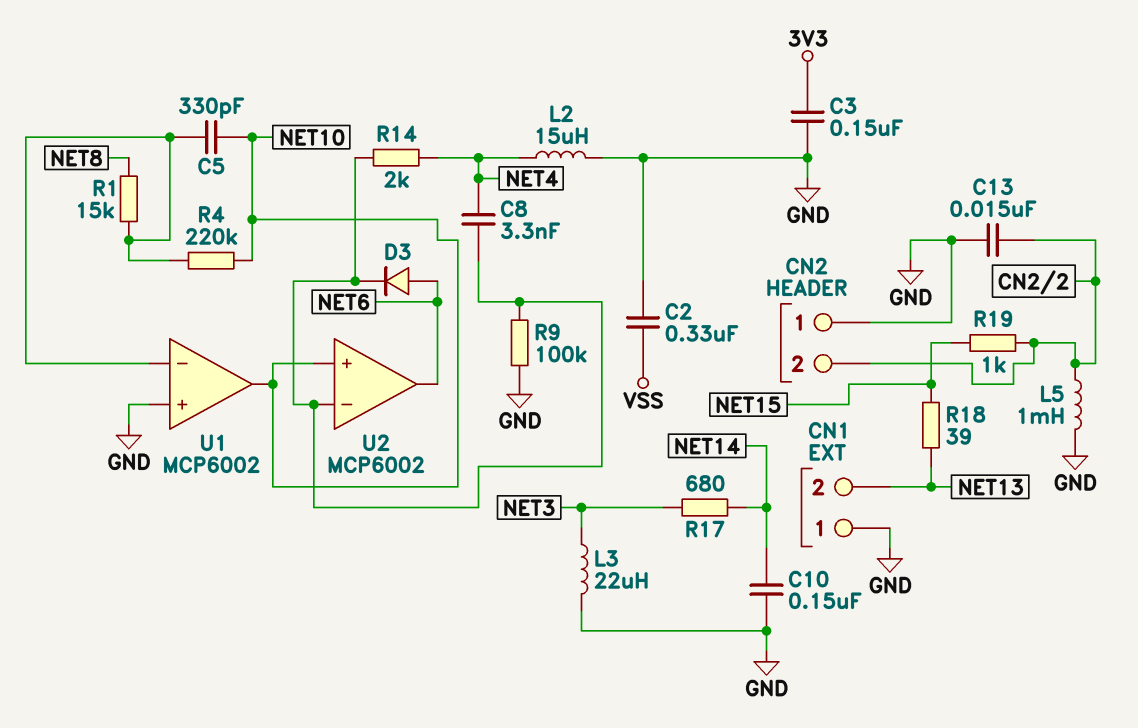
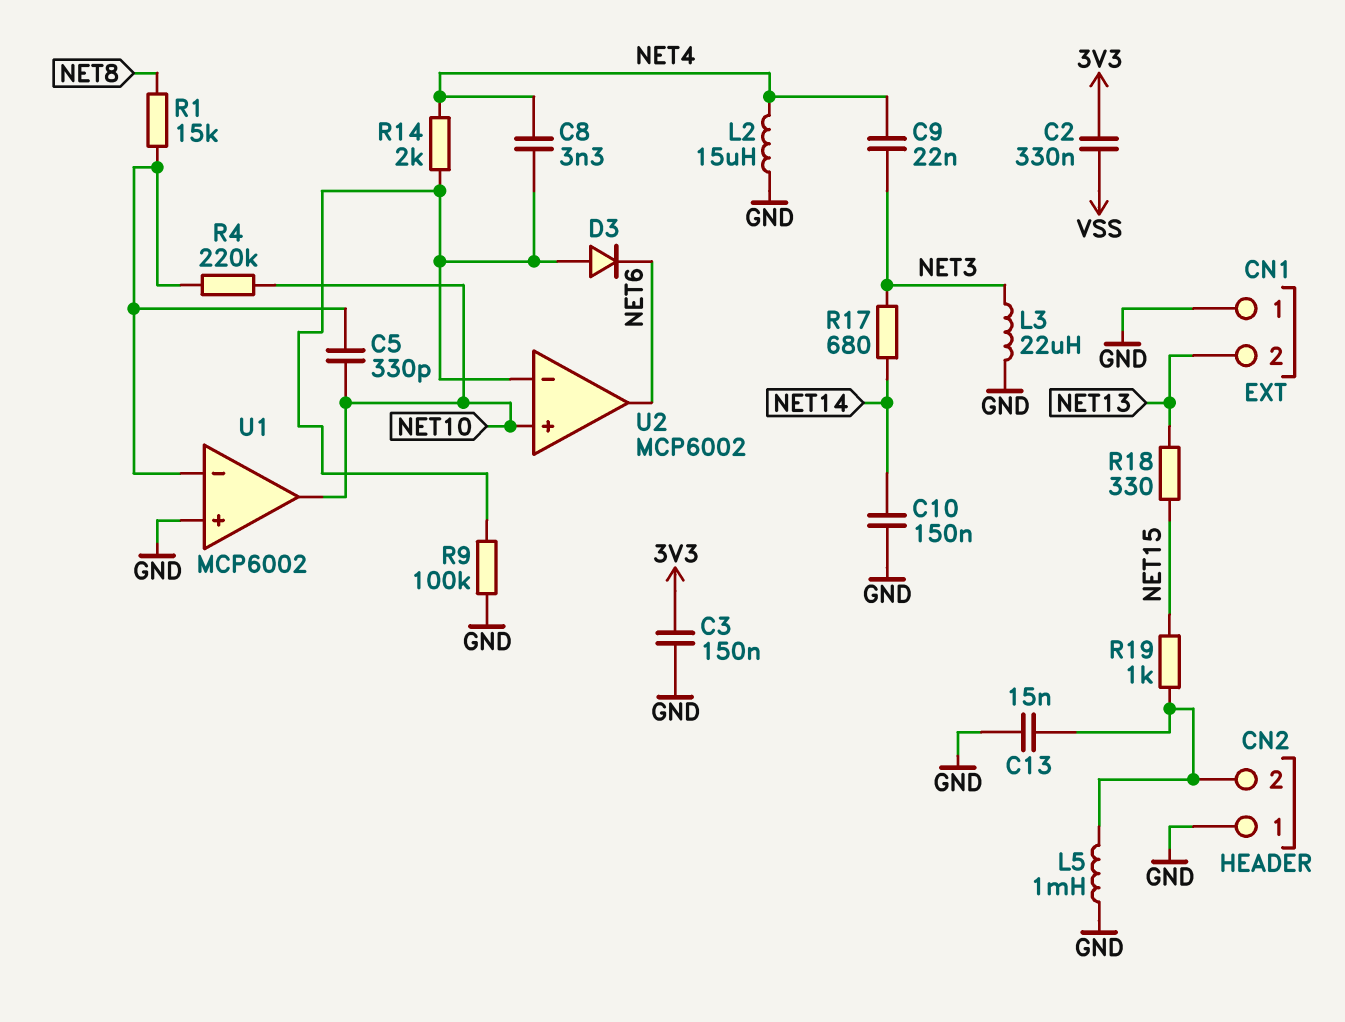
C2: 330nF (GND, VSS) -> 330nF (3V3, VSS)
C9: none -> 22nF (NET3, NET4)
D3: diode (A NET6, K U2/in-) -> diode (A U2/in-, K NET6)
R18: 39 (NET13, NET15) -> 330 (NET13, NET15)

